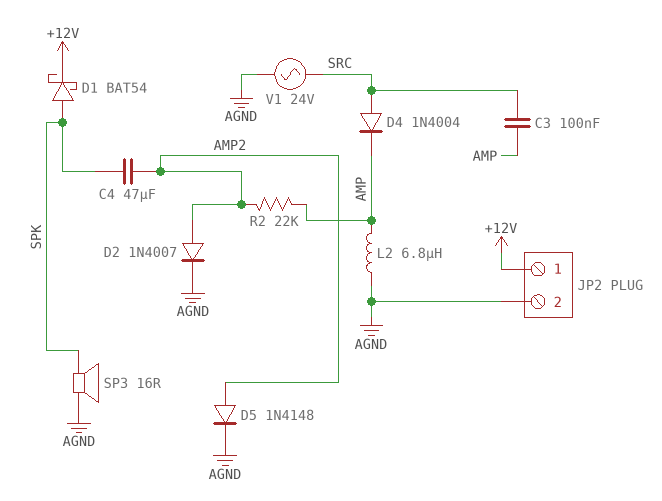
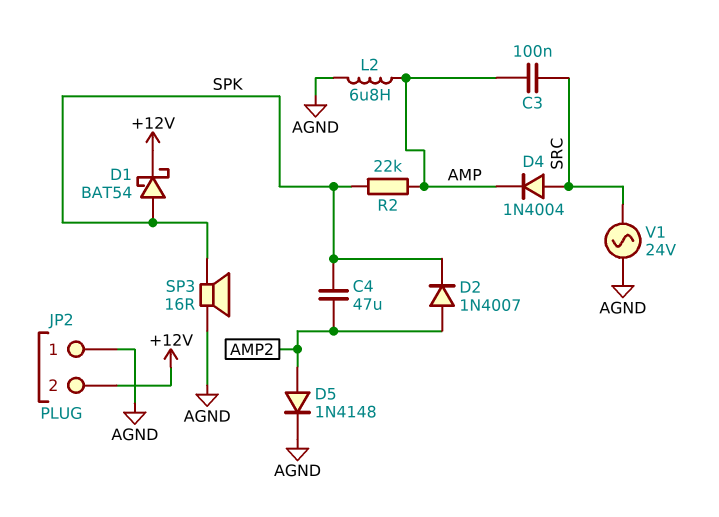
D2: diode 1N4007 (A AMP2, K AGND) -> diode 1N4007 (A AMP2, K SPK)
JP2 pin 1: +12V -> AGND
JP2 pin 2: AGND -> +12V
R2: 22k (AMP, AMP2) -> 22k (AMP, SPK)

